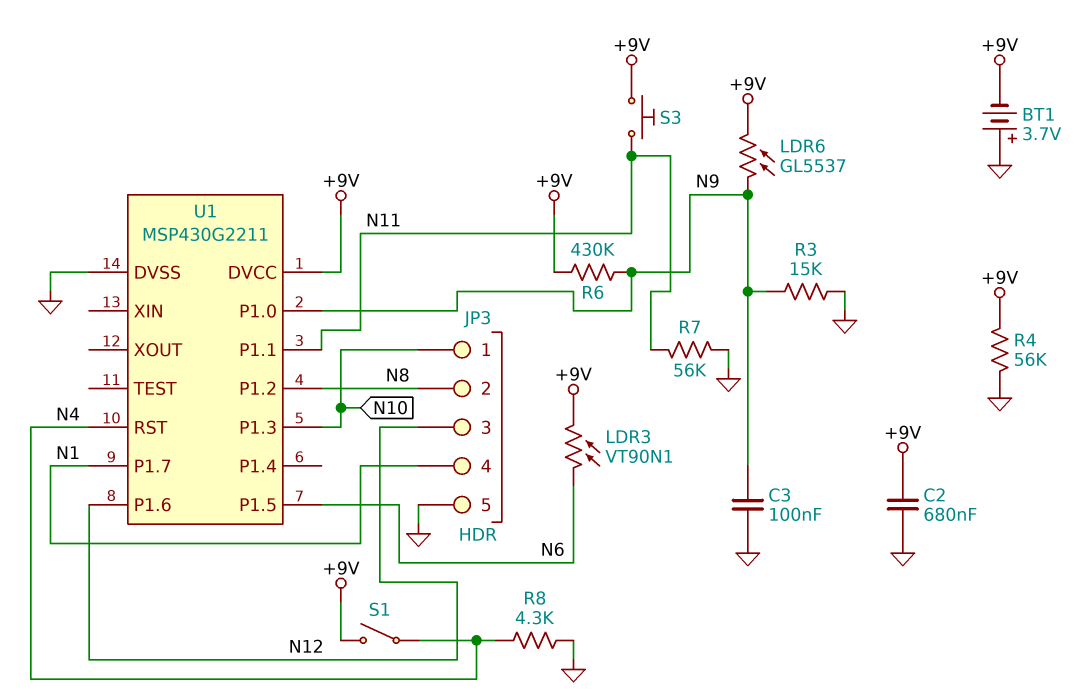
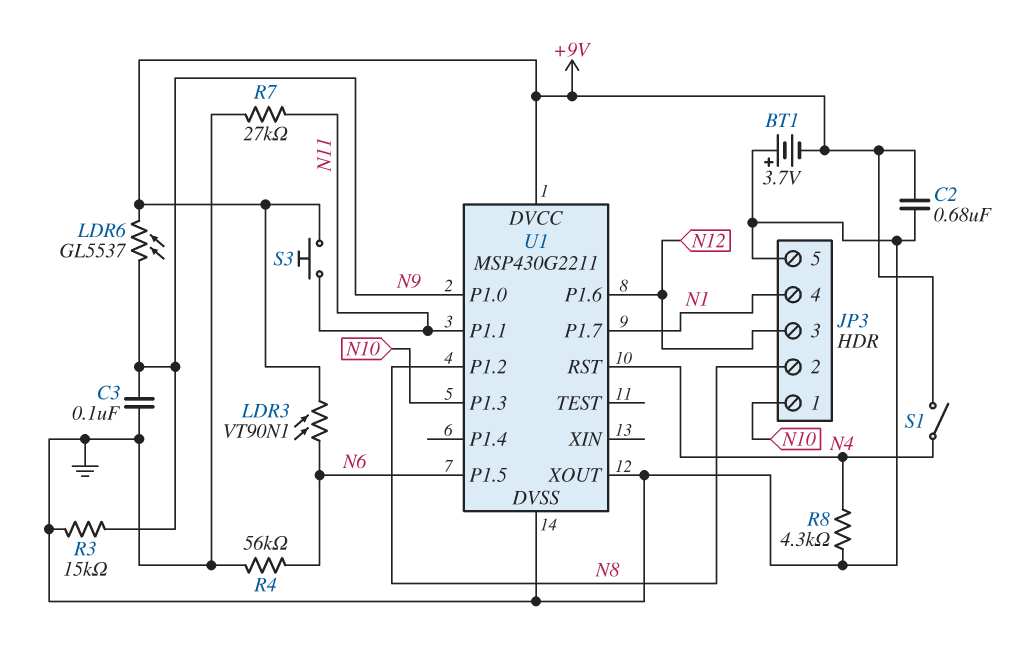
R4: 56k (+9V, GND) -> 56k (GND, N6)
R6: 430k (+9V, N9) -> none
R7: 56k (GND, N11) -> 27k (GND, N11)
U1 pin XOUT: none -> GND

